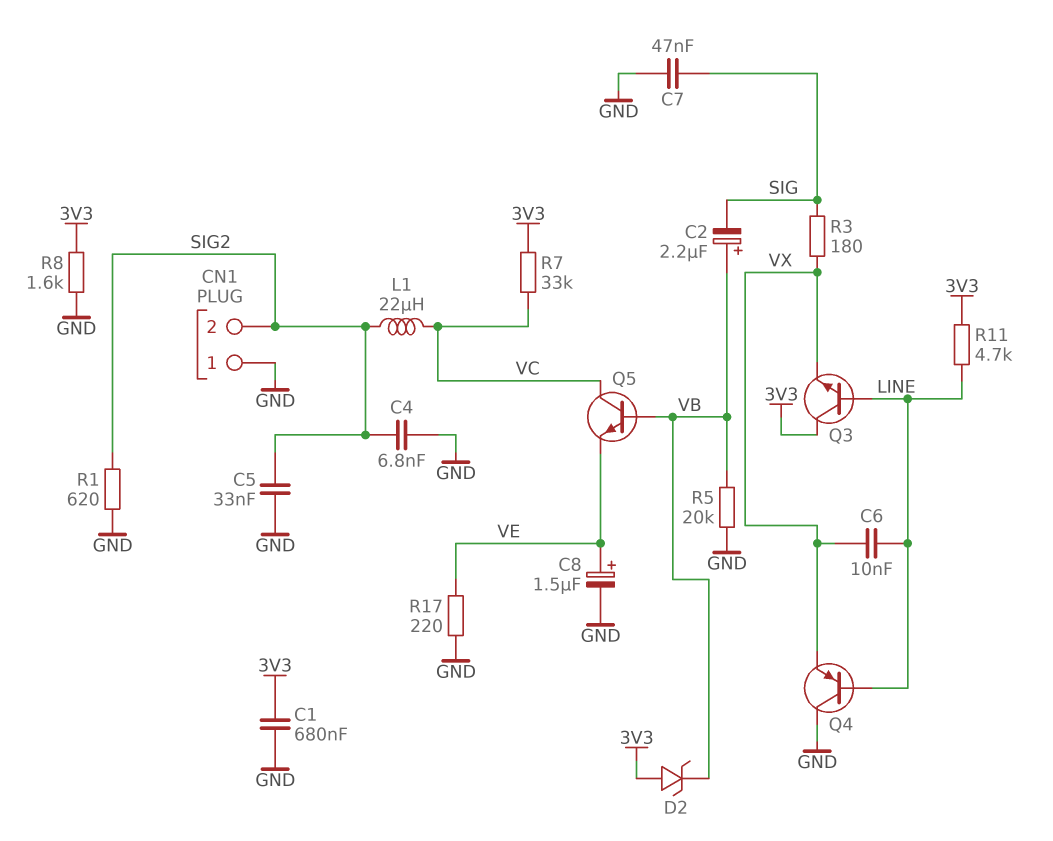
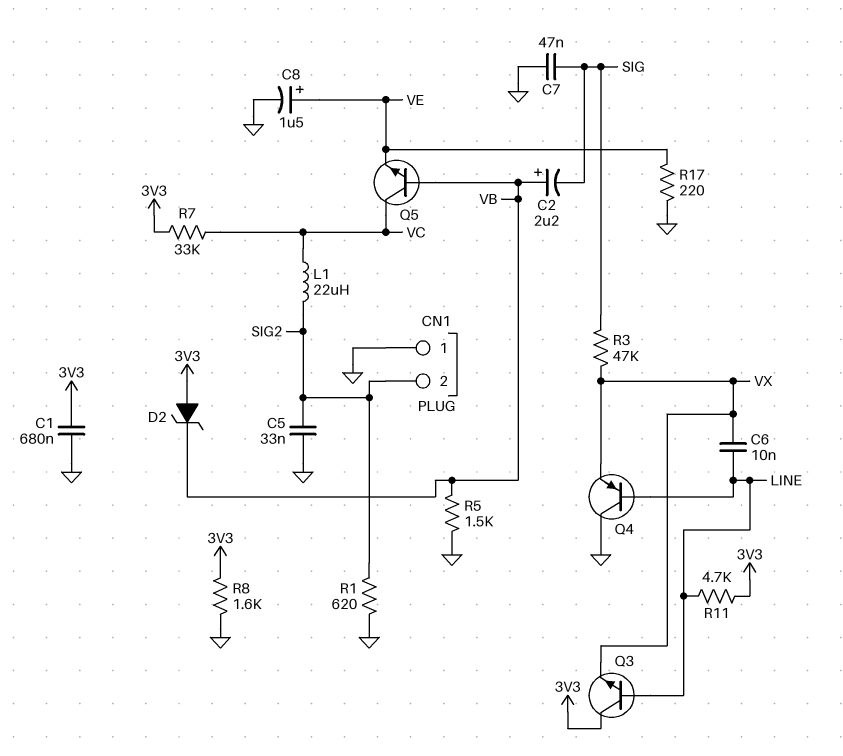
C4: 6.8nF (GND, SIG2) -> none
R3: 180 (SIG, VX) -> 47k (SIG, VX)
R5: 20k (GND, VB) -> 1.5k (GND, VB)

